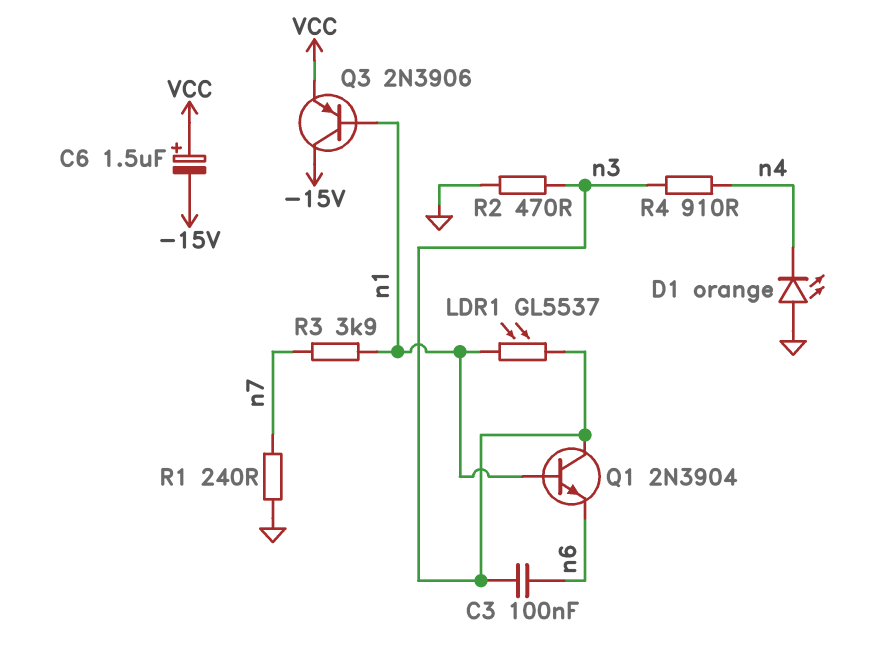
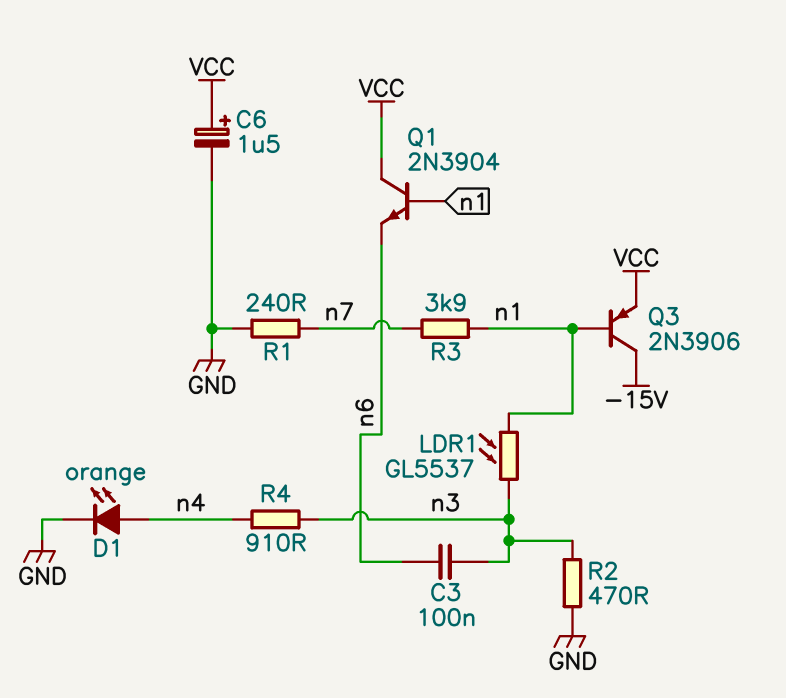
C6: 1.5uF (plus VCC, minus -15V) -> 1.5uF (plus VCC, minus GND)
D1: LED orange (A GND, K n4) -> LED orange (A n4, K GND)
Q1: NPN 2N3904 (B n1, C n3, E n6) -> NPN 2N3904 (B n1, C VCC, E n6)

